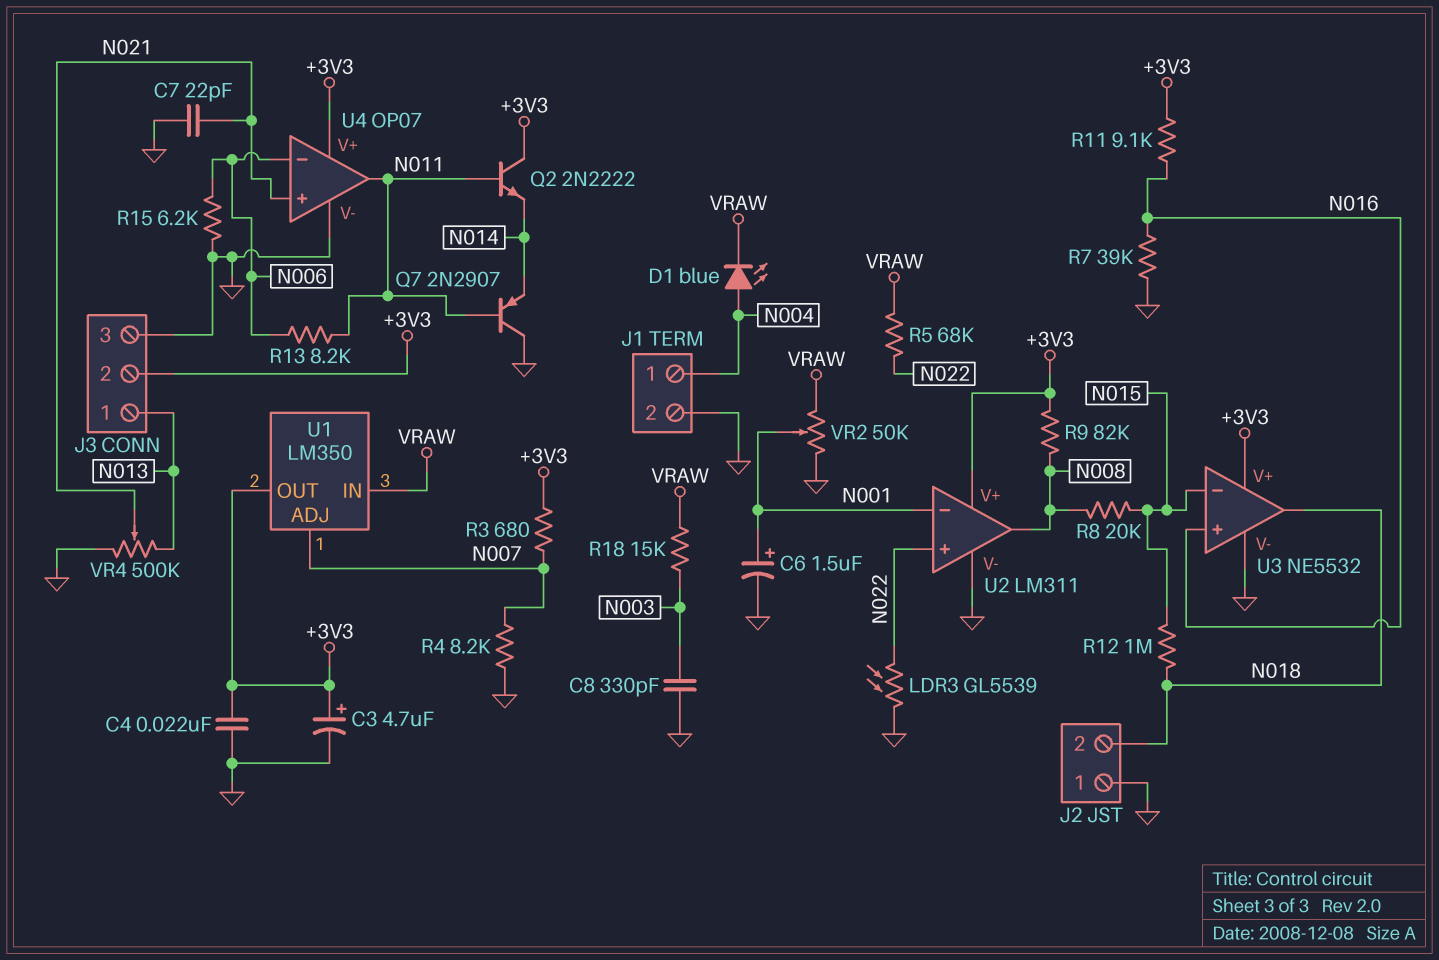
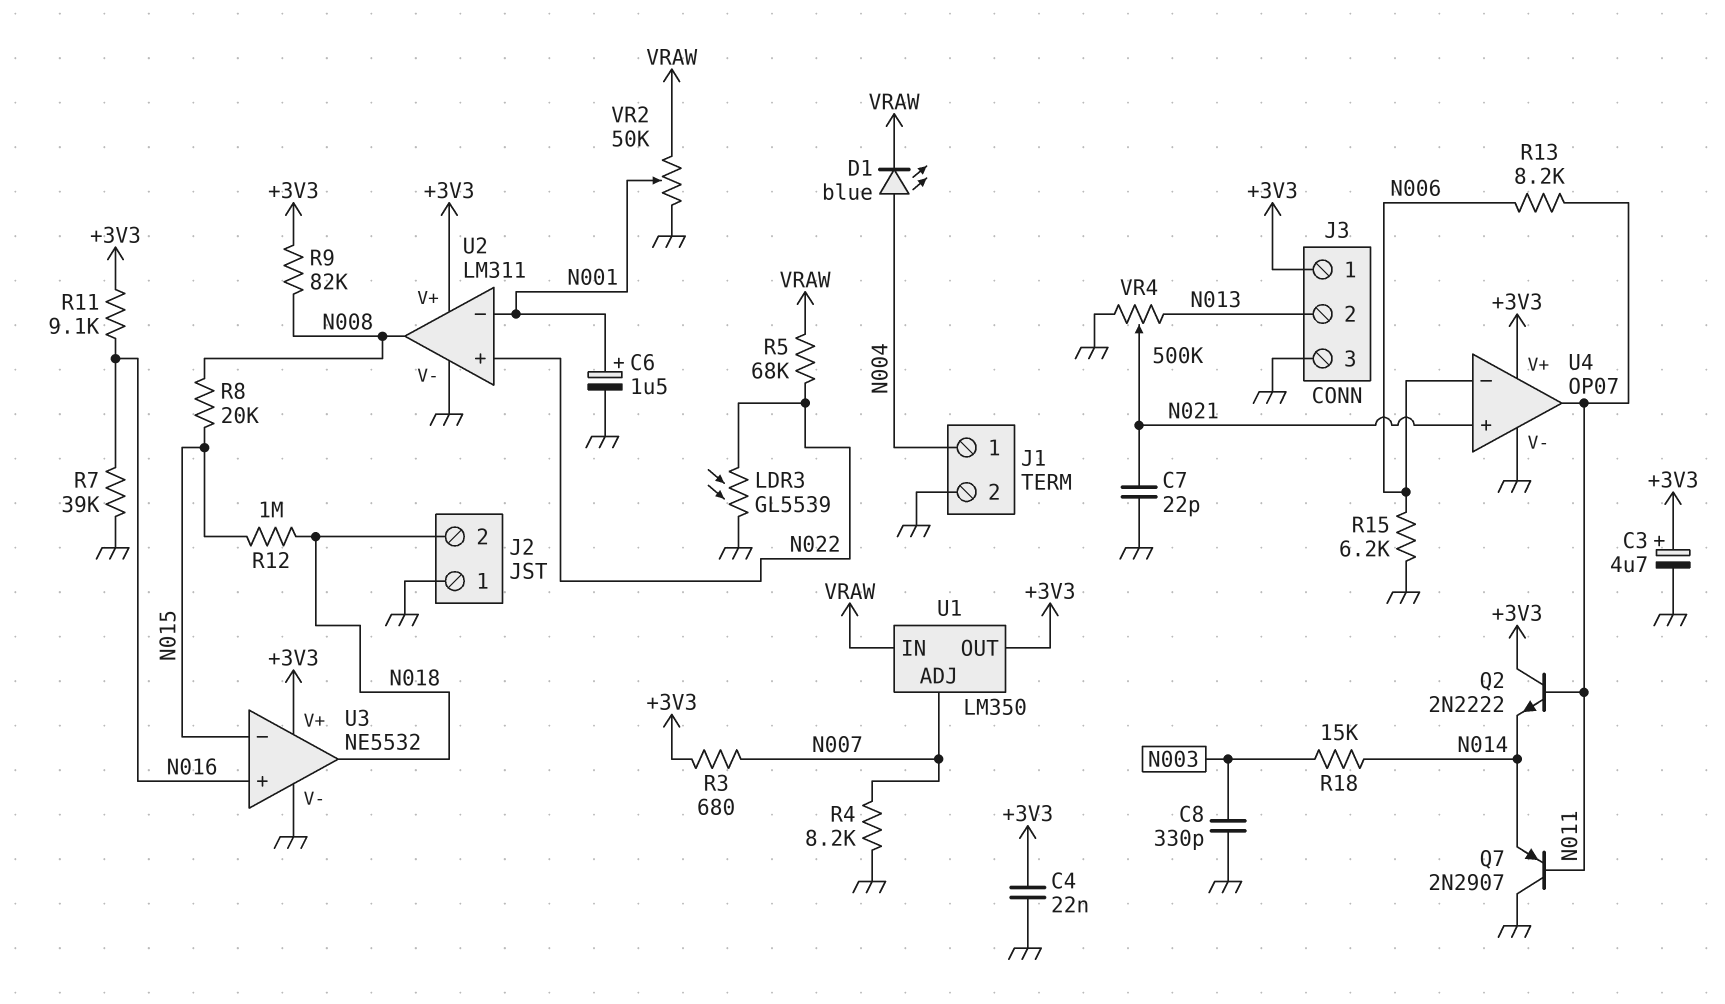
J3 pin 1: N013 -> +3V3
J3 pin 2: +3V3 -> N013
R18: 15k (N003, VRAW) -> 15k (N003, N014)

